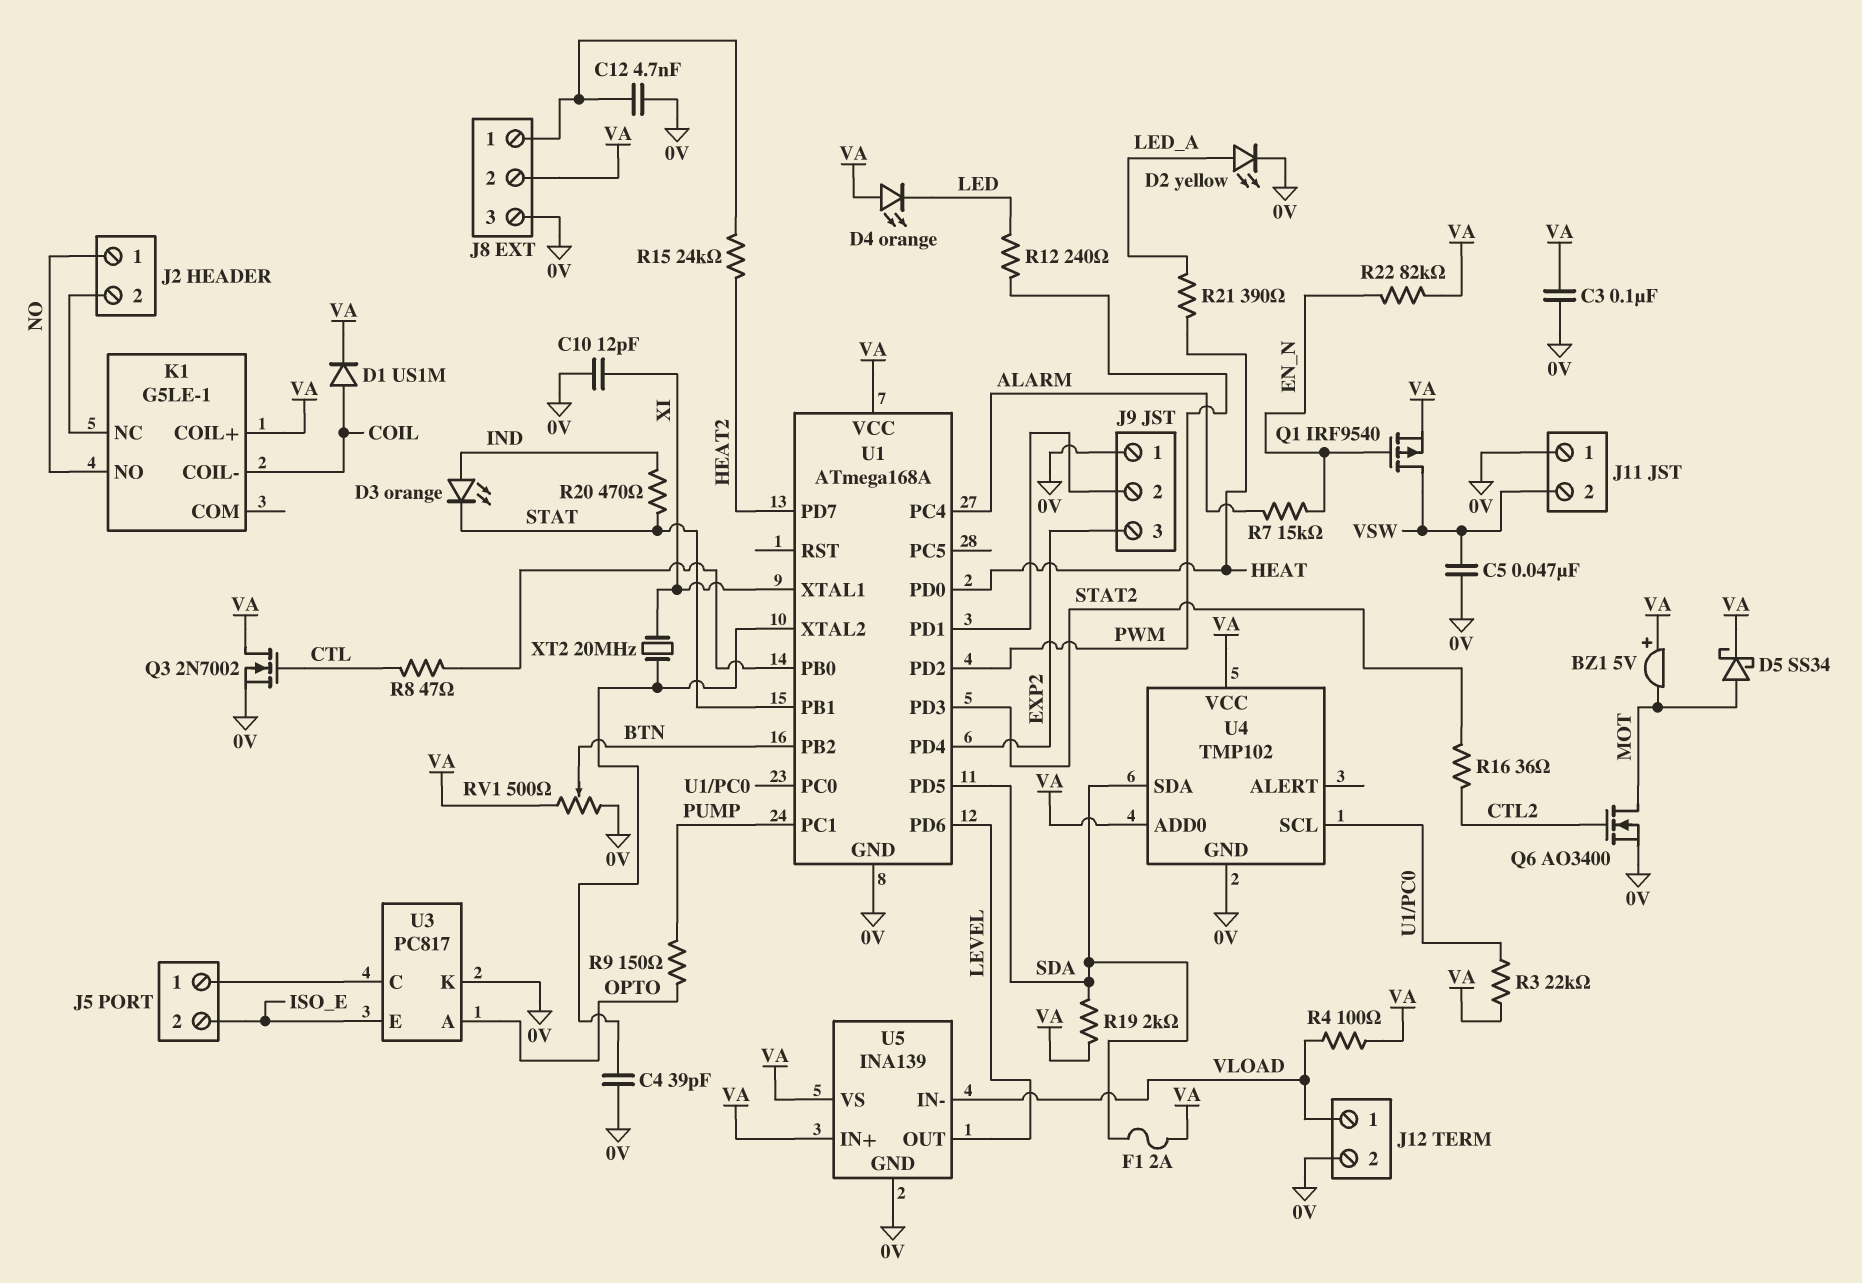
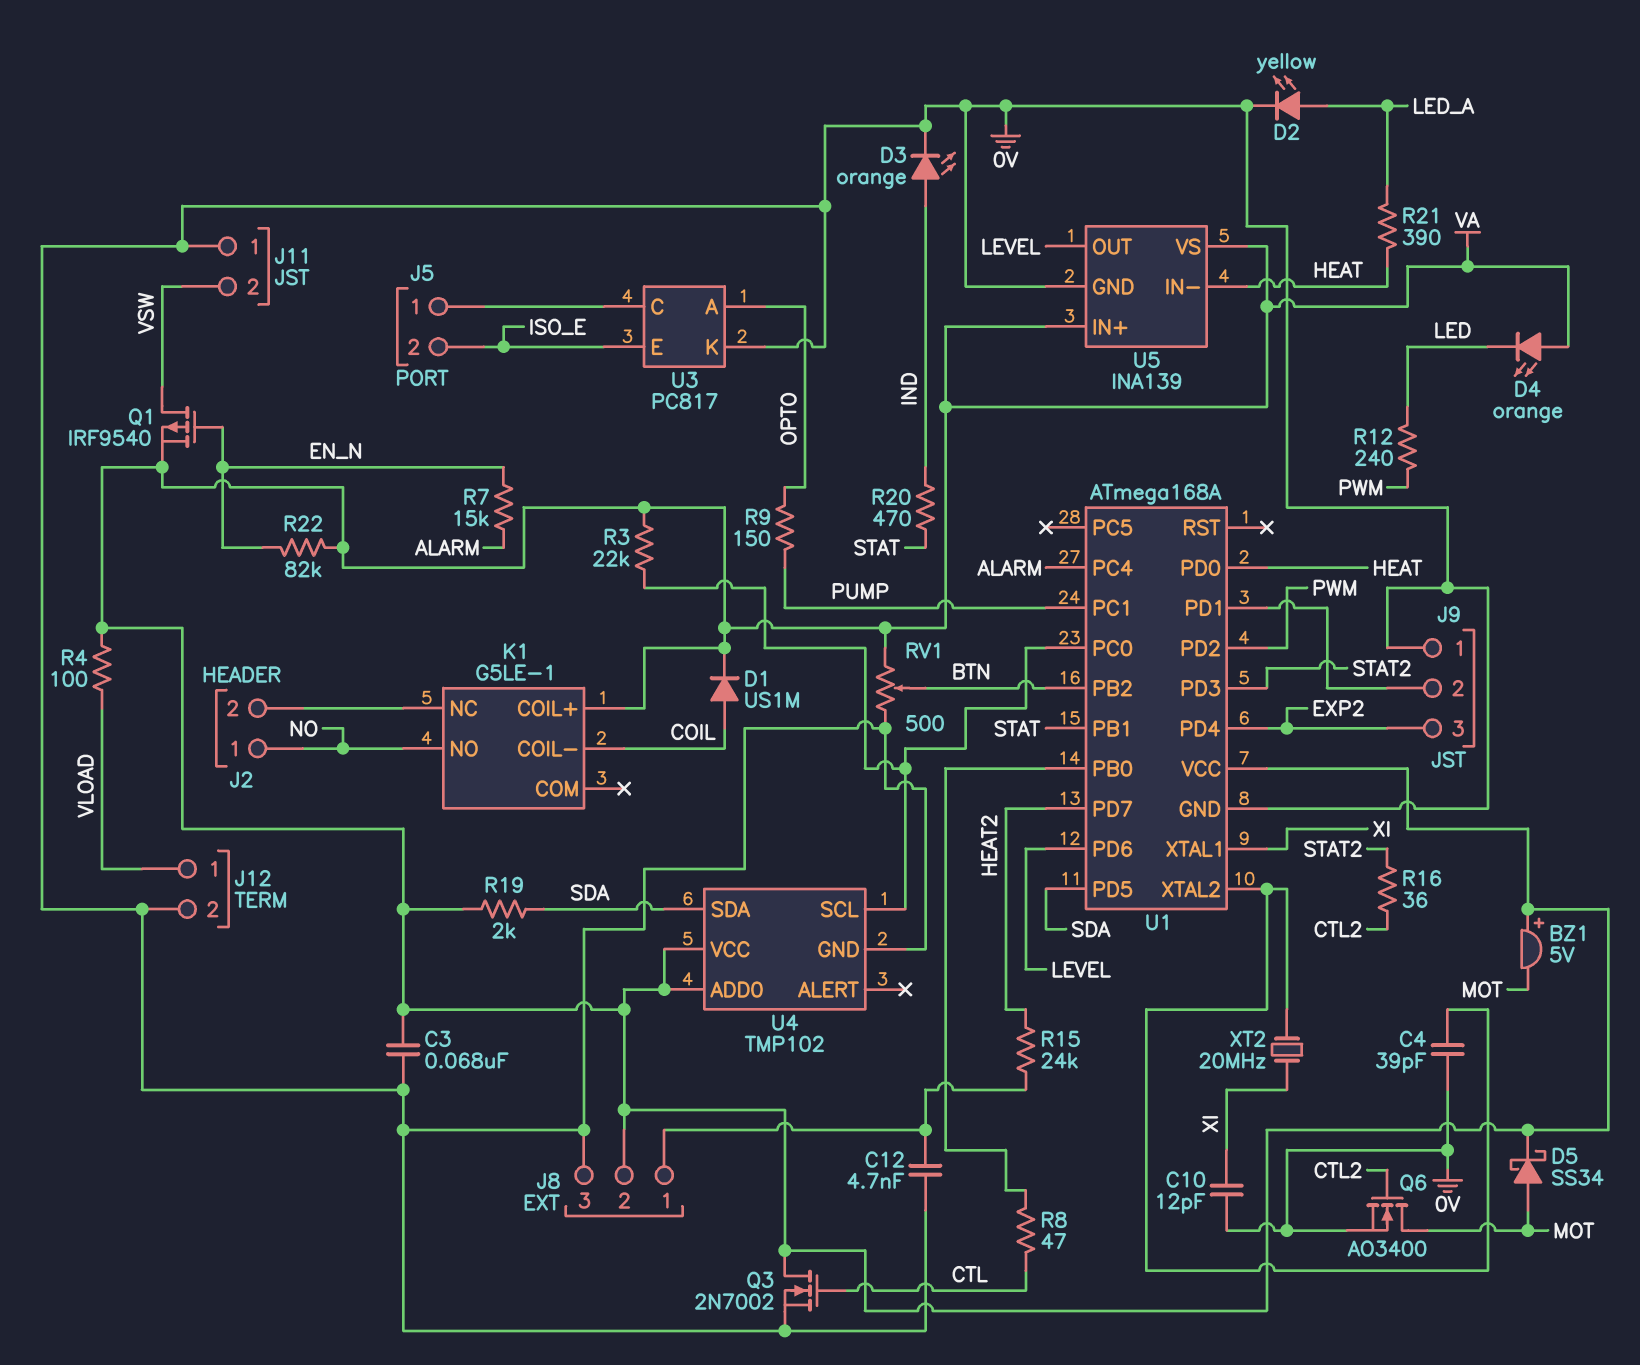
C3: 100nF (0V, VA) -> 68nF (0V, VA)
C5: 47nF (0V, VSW) -> none
D3: LED orange (A IND, K STAT) -> LED orange (A IND, K 0V)
F1: 2A (SDA, VA) -> none
U5 pin IN-: VLOAD -> HEAT

